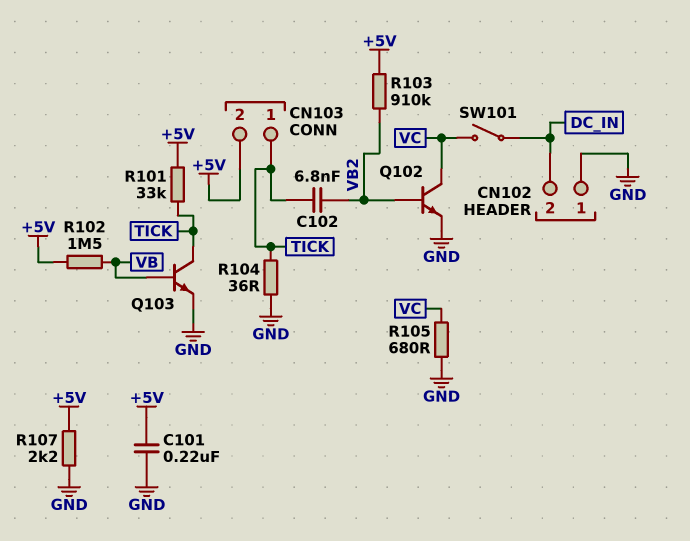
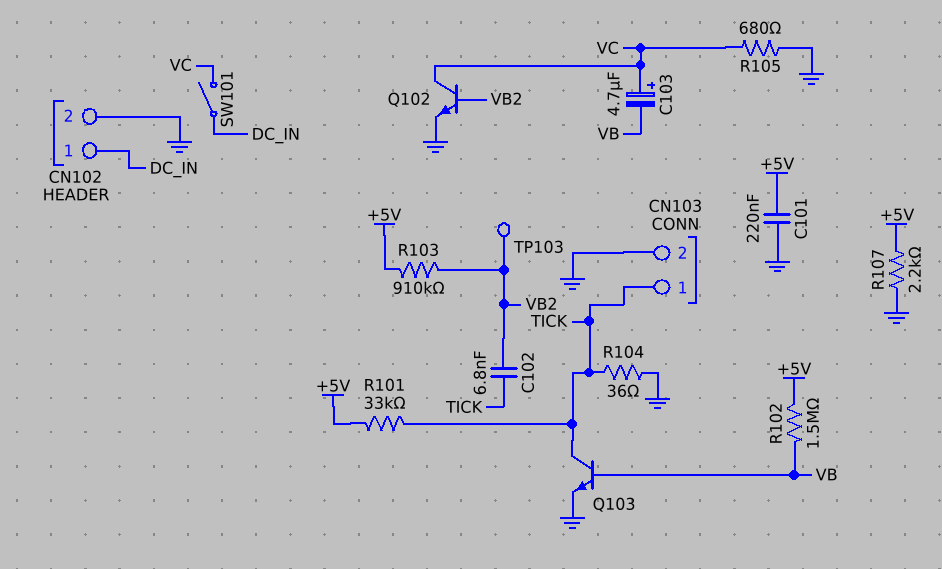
C103: none -> 4.7uF (plus VC, minus VB)
CN102 pin 1: GND -> DC_IN
CN102 pin 2: DC_IN -> GND
CN103 pin 2: +5V -> GND
TP103: none -> test point (VB2)

